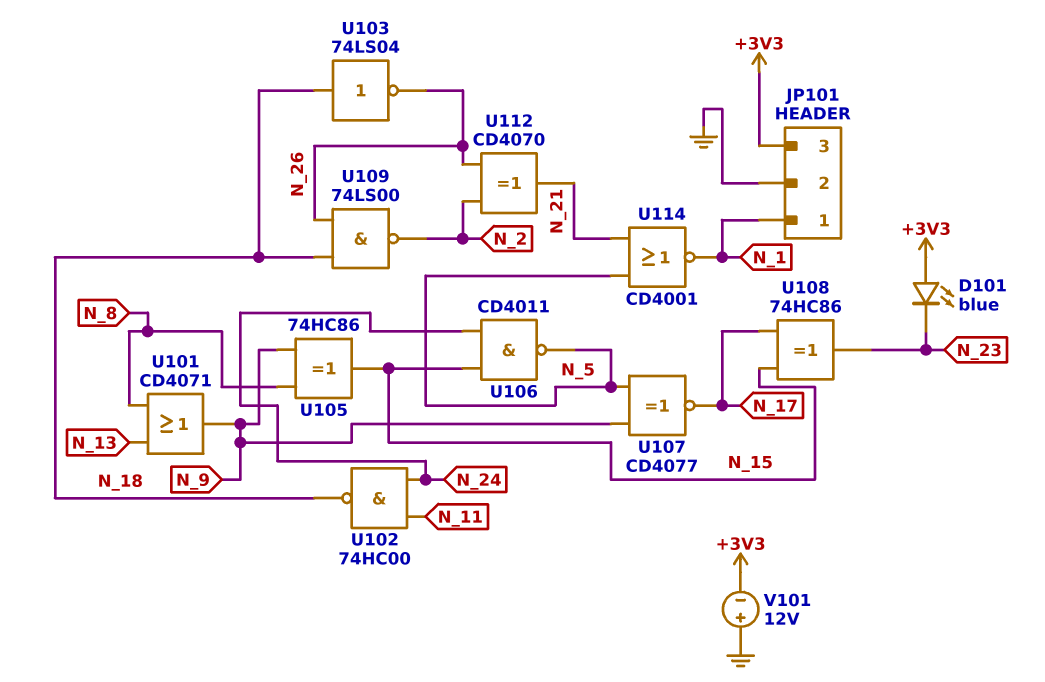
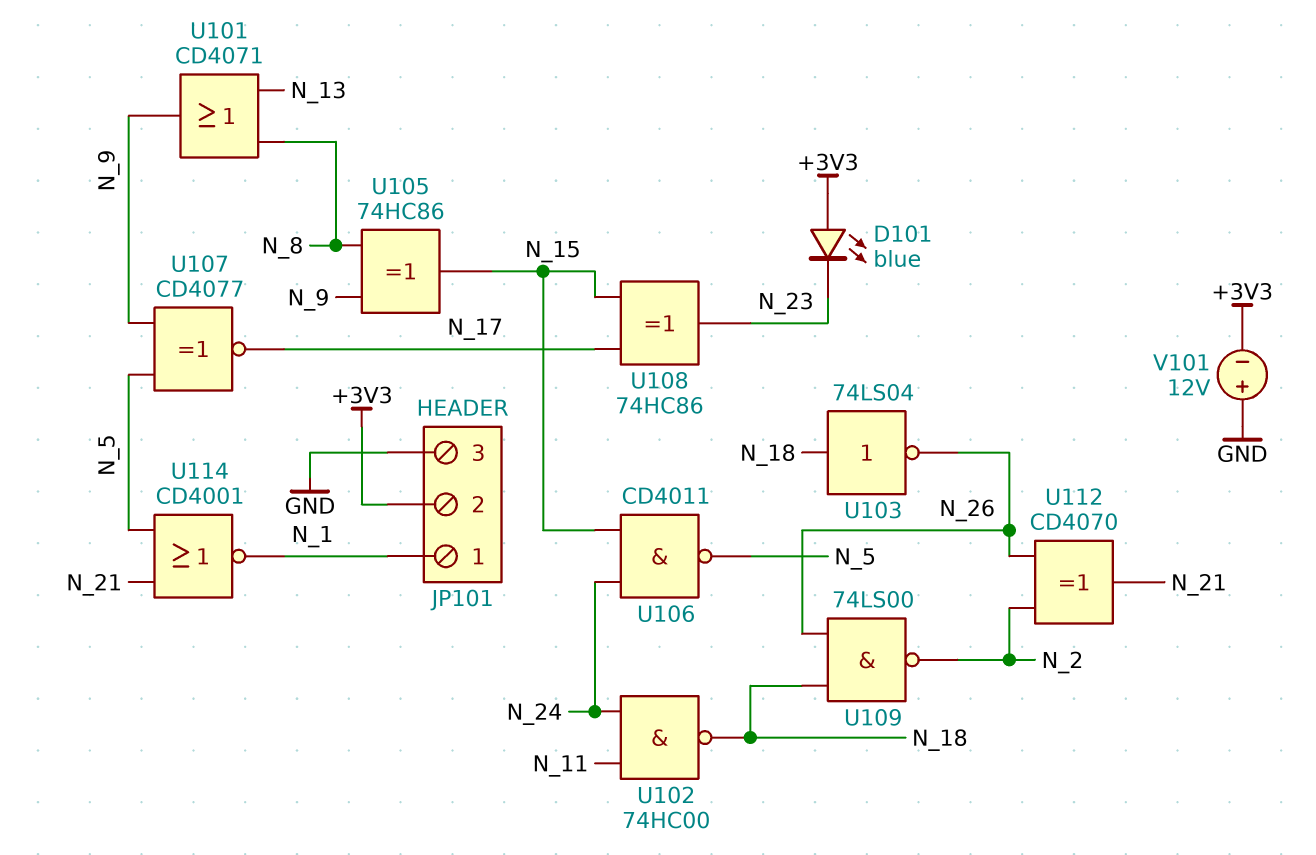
JP101 pin 2: GND -> +3V3
JP101 pin 3: +3V3 -> GND

